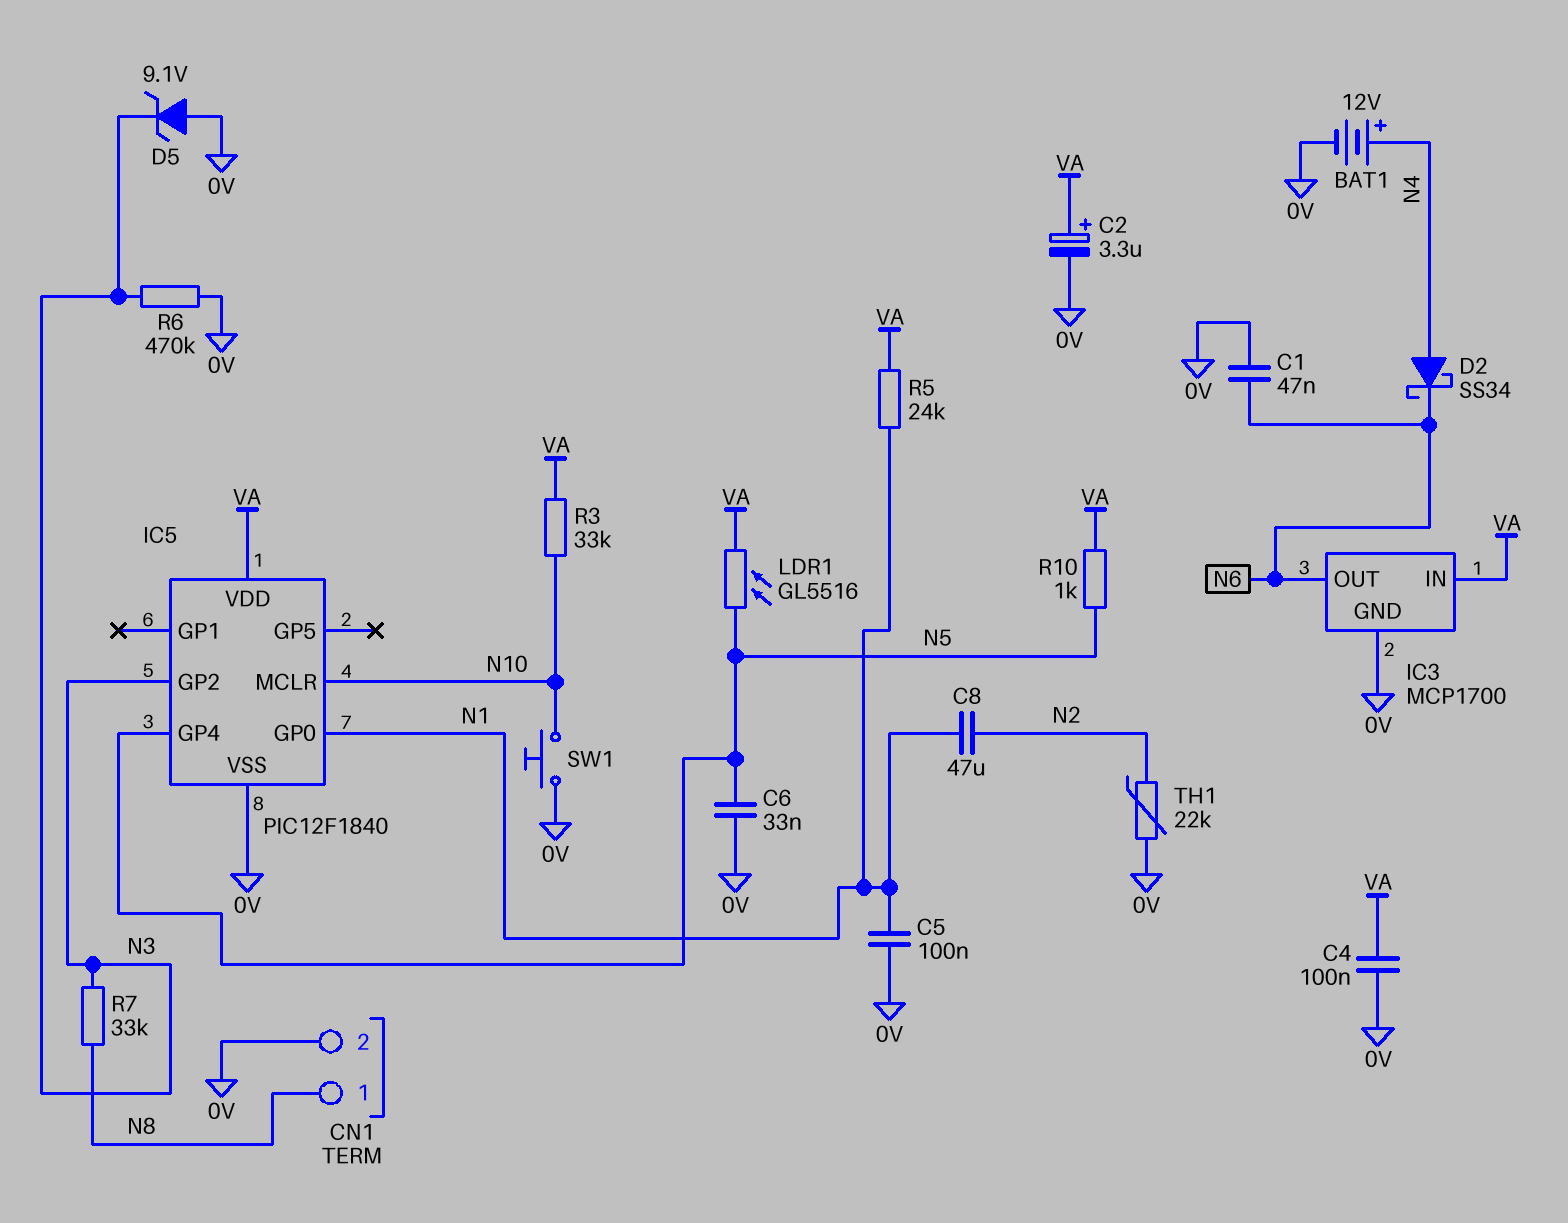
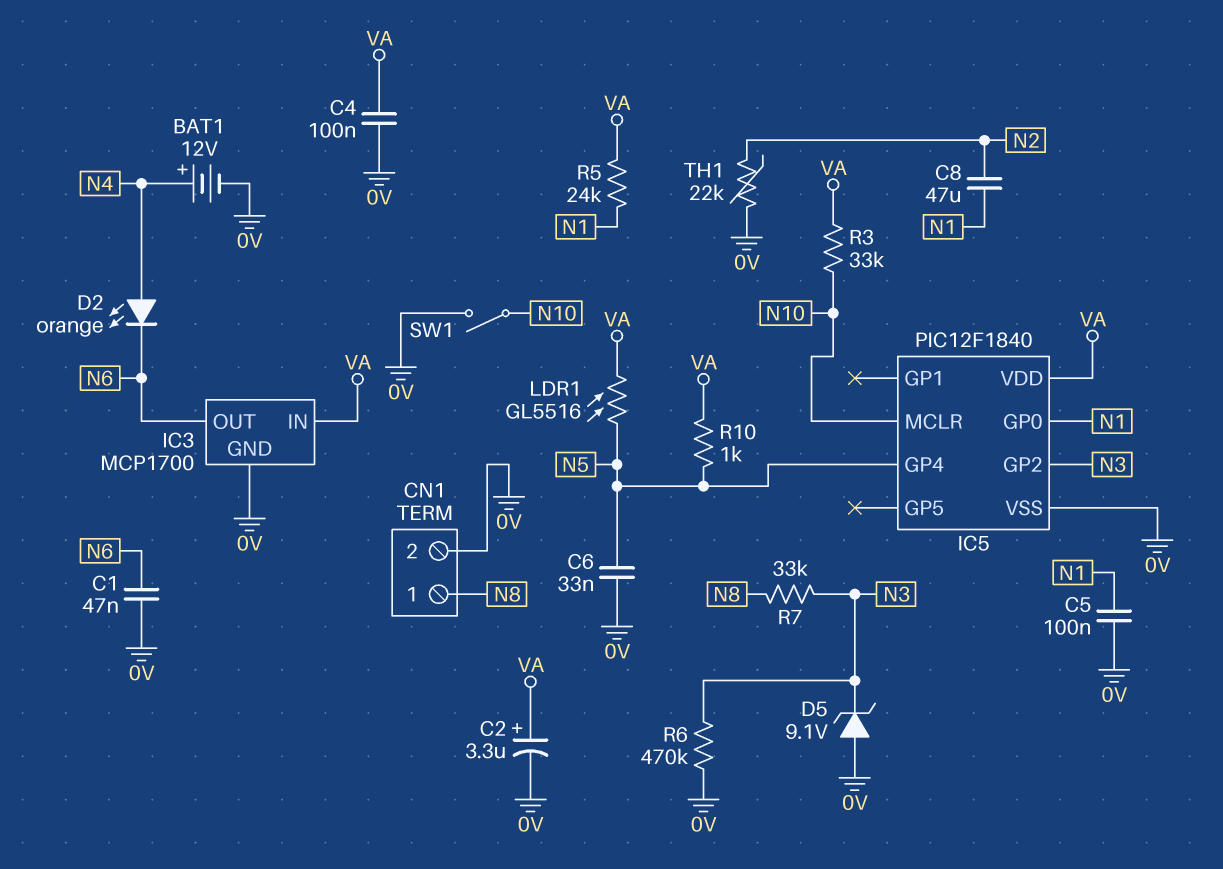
D2: schottky SS34 (A N4, K N6) -> LED orange (A N4, K N6)
SW1: button (0V, N10) -> switch (0V, N10)

